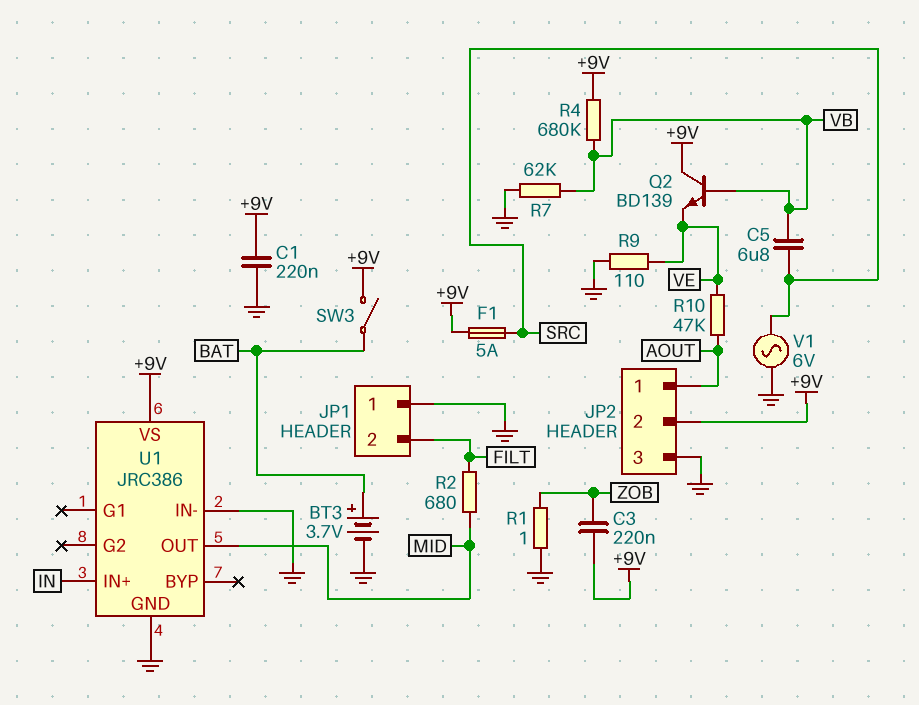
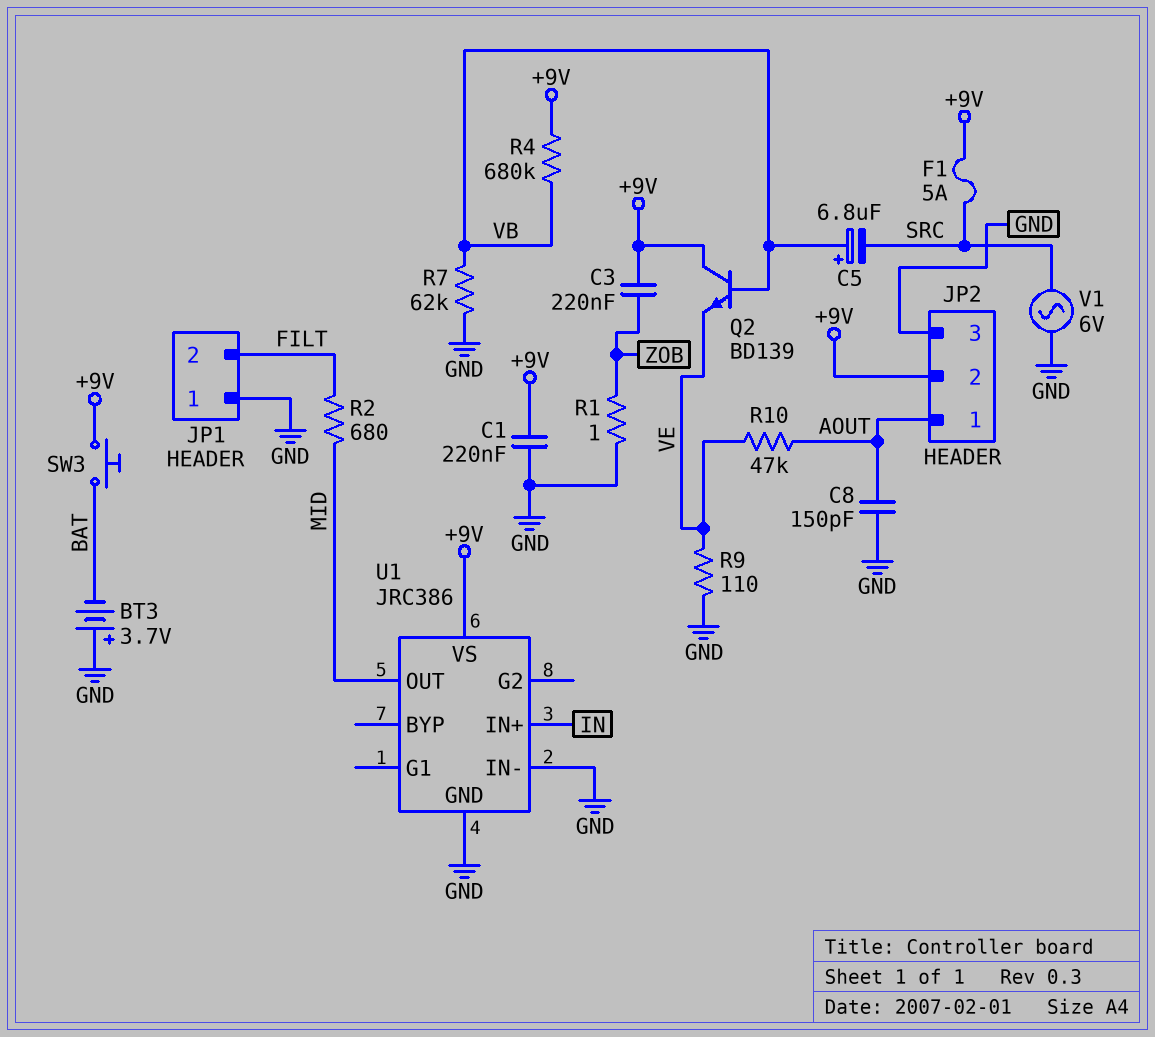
BT3: 3.7V (plus BAT, minus GND) -> 3.7V (plus GND, minus BAT)
C5: 6.8uF (SRC, VB) -> 6.8uF (plus VB, minus SRC)
C8: none -> 150pF (AOUT, GND)
SW3: switch (+9V, BAT) -> button (+9V, BAT)

